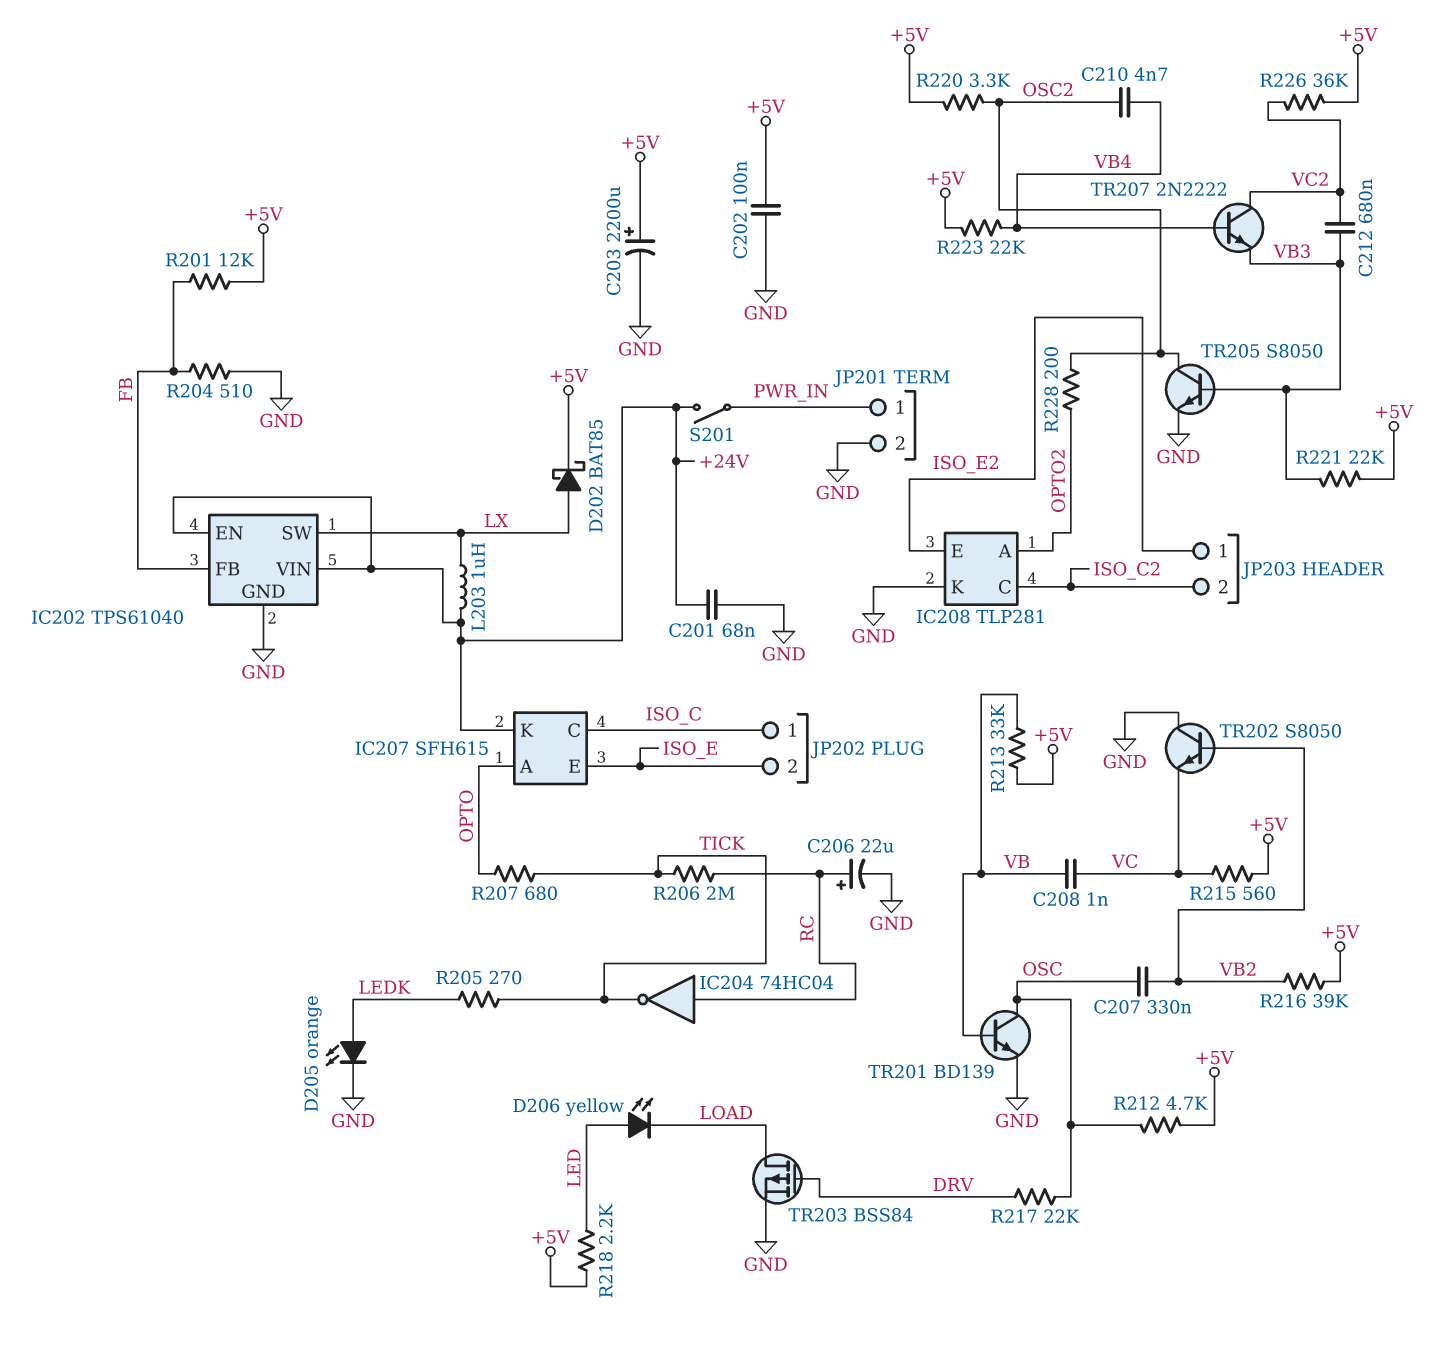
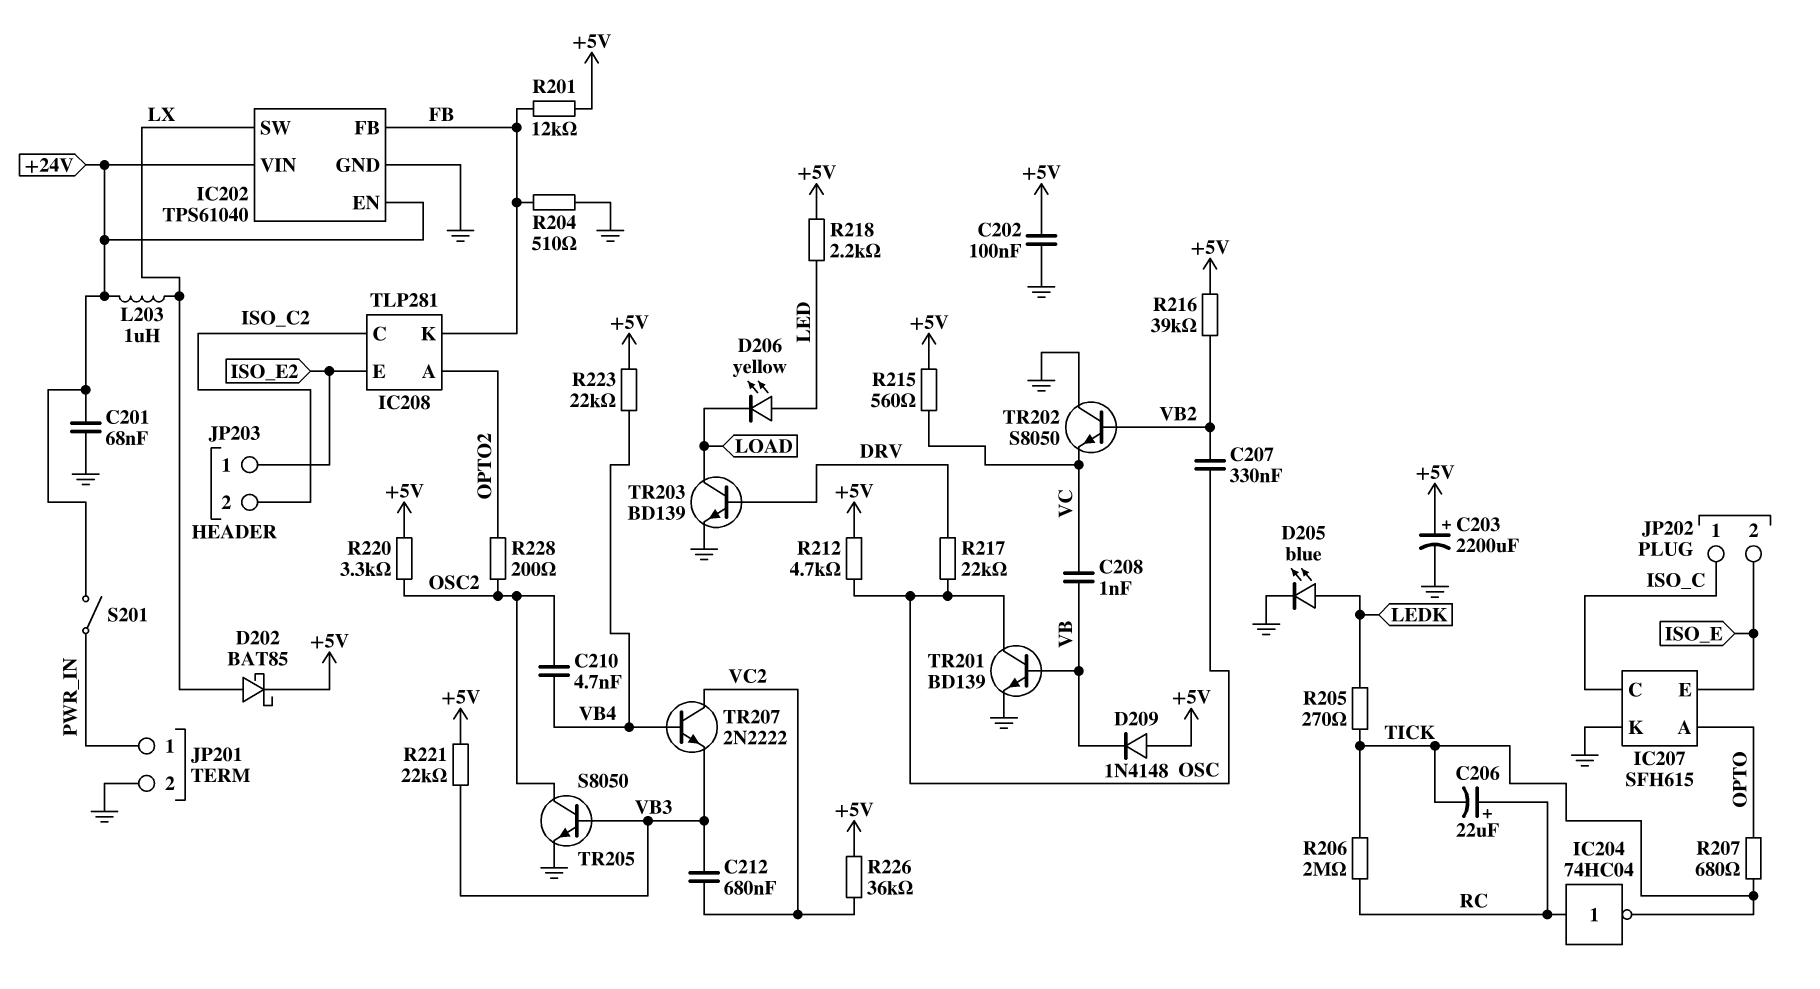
C206: 22uF (plus RC, minus GND) -> 22uF (plus RC, minus TICK)
D205: LED orange (A LEDK, K GND) -> LED blue (A LEDK, K GND)
D209: none -> diode 1N4148 (A +5V, K VB)
IC207 pin K: +24V -> GND
IC208 pin K: GND -> FB
R213: 33k (+5V, VB) -> none
TR203: PMOS BSS84 (G DRV, D LOAD, S GND) -> NPN BD139 (B DRV, C LOAD, E GND)

